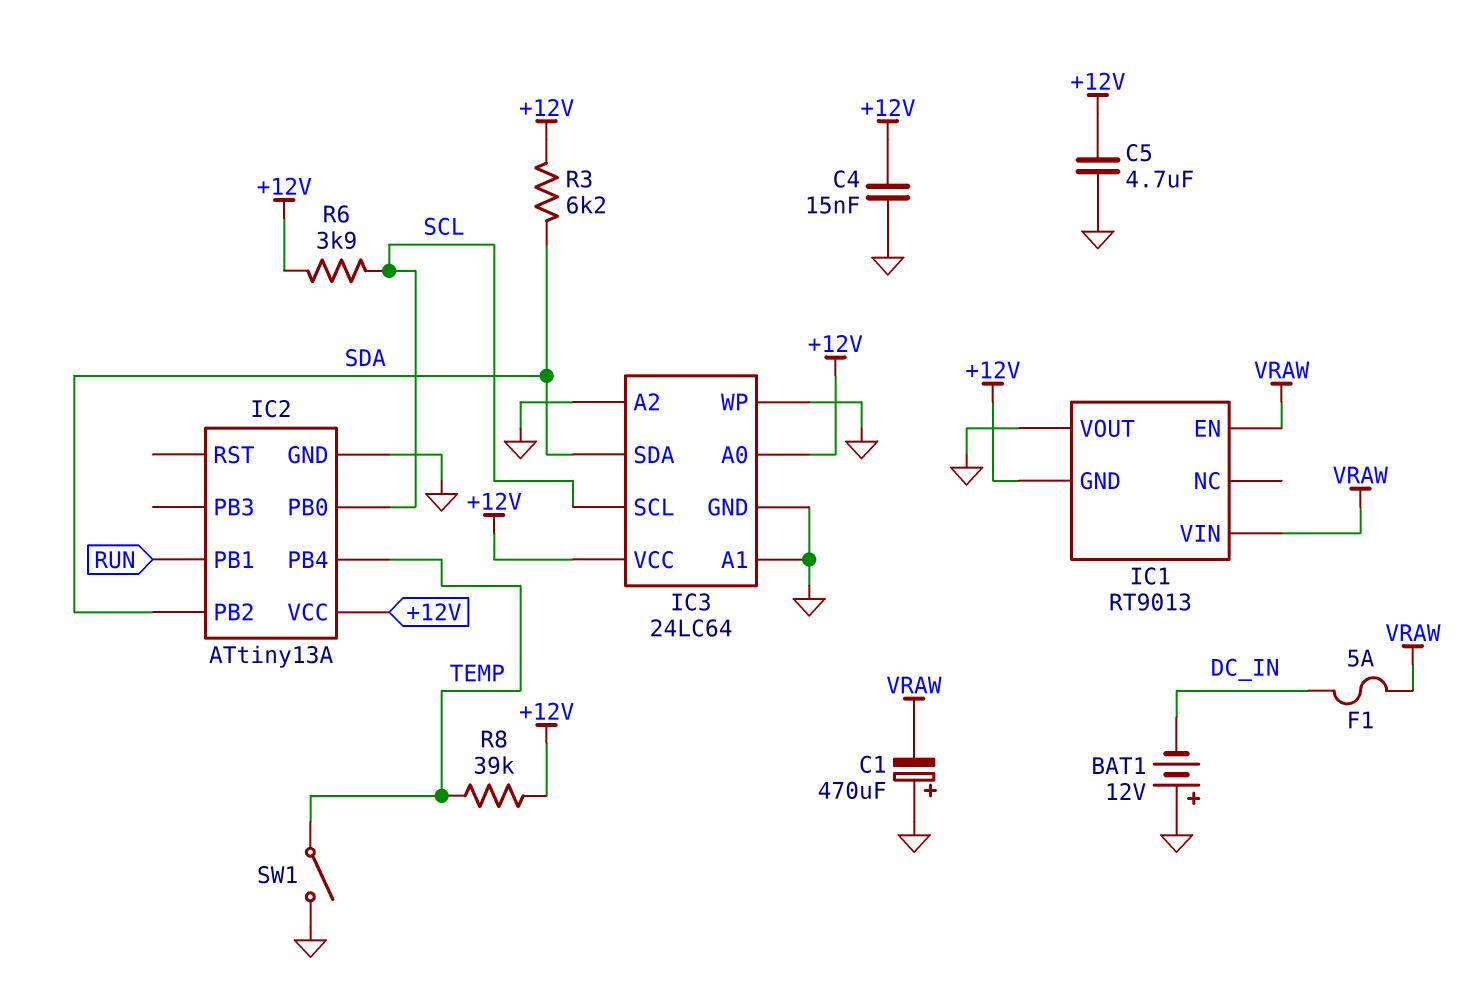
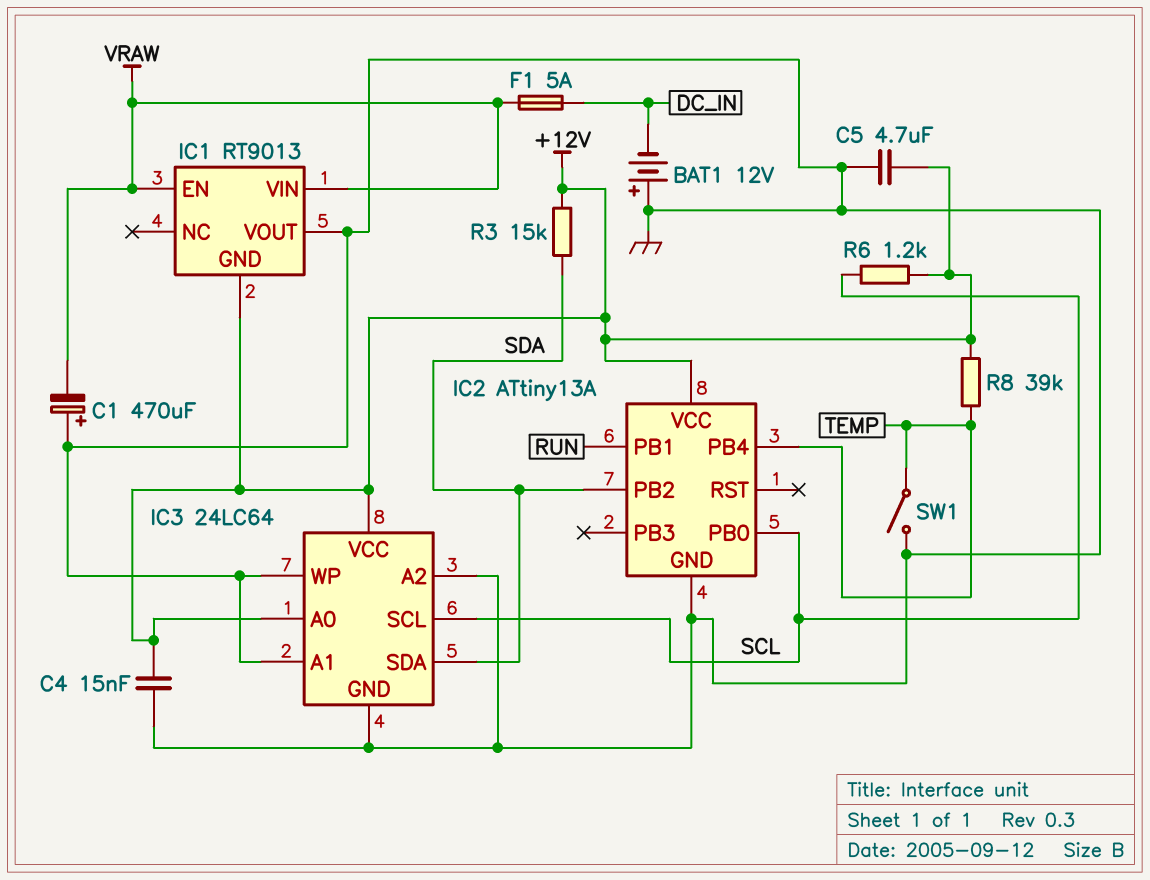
R3: 6.2k (+12V, SDA) -> 15k (+12V, SDA)
R6: 3.9k (+12V, SCL) -> 1.2k (+12V, SCL)

